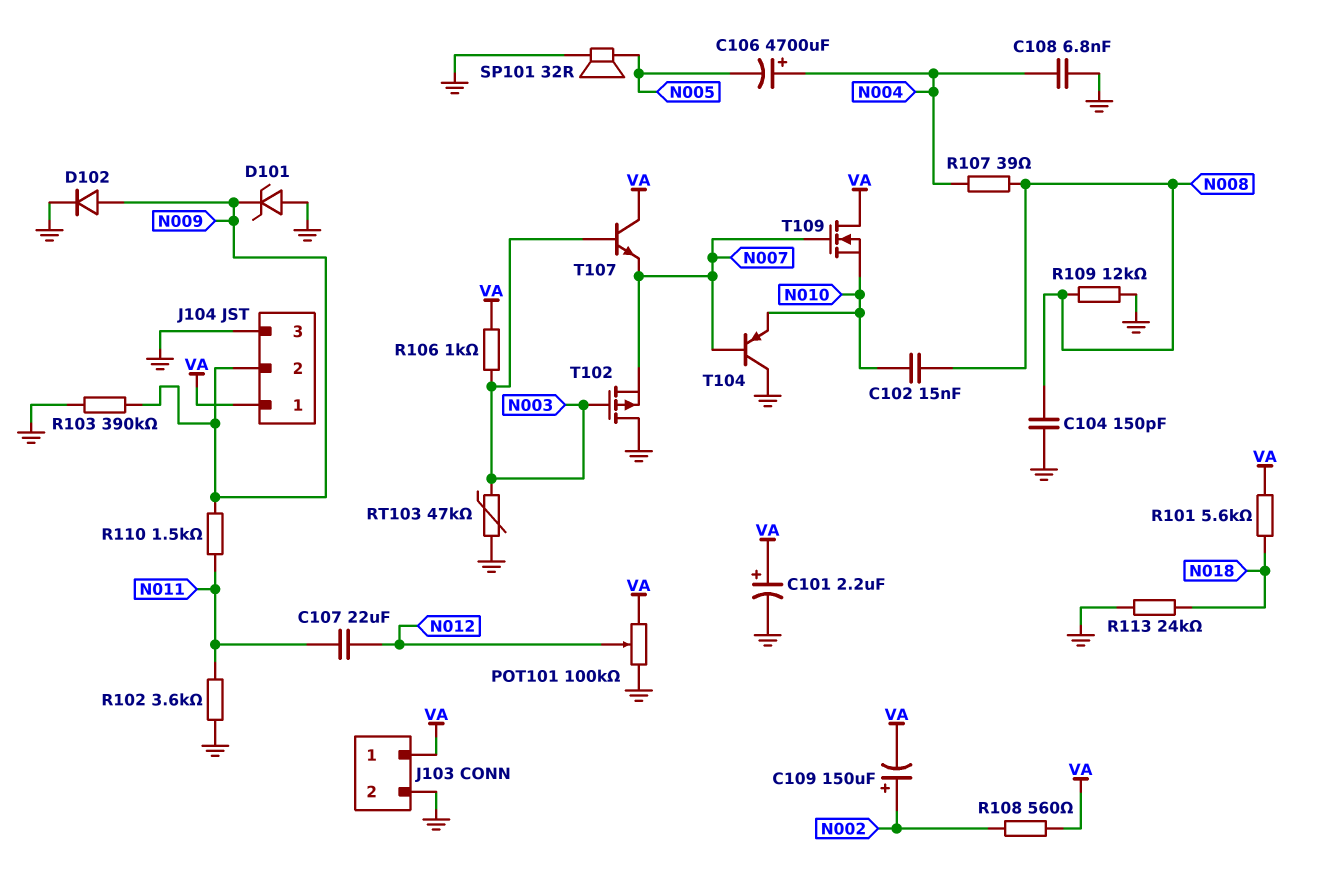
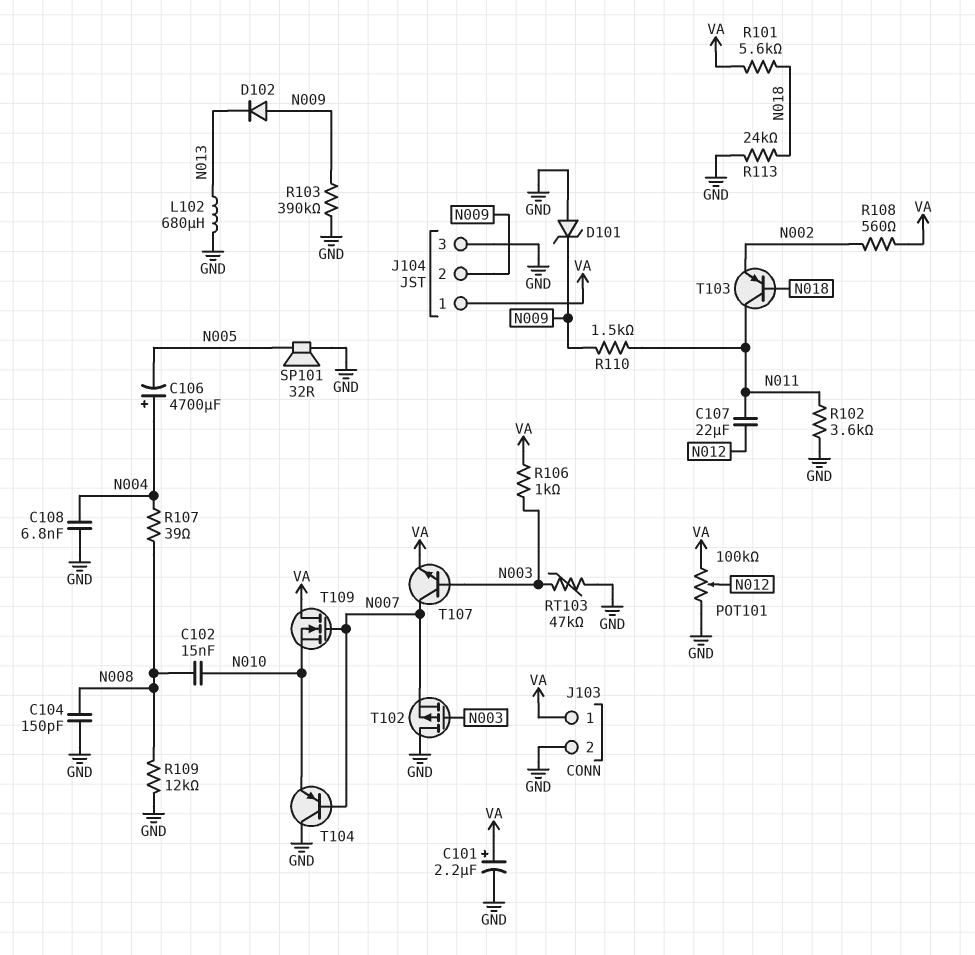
C109: 150uF (plus N002, minus VA) -> none
D102: diode (A N009, K GND) -> diode (A N009, K N013)
L102: none -> 680uH (GND, N013)
T103: none -> PNP (B N018, C N011, E N002)
T107: NPN (B N003, C VA, E N007) -> NPN (B N003, C N007, E VA)

